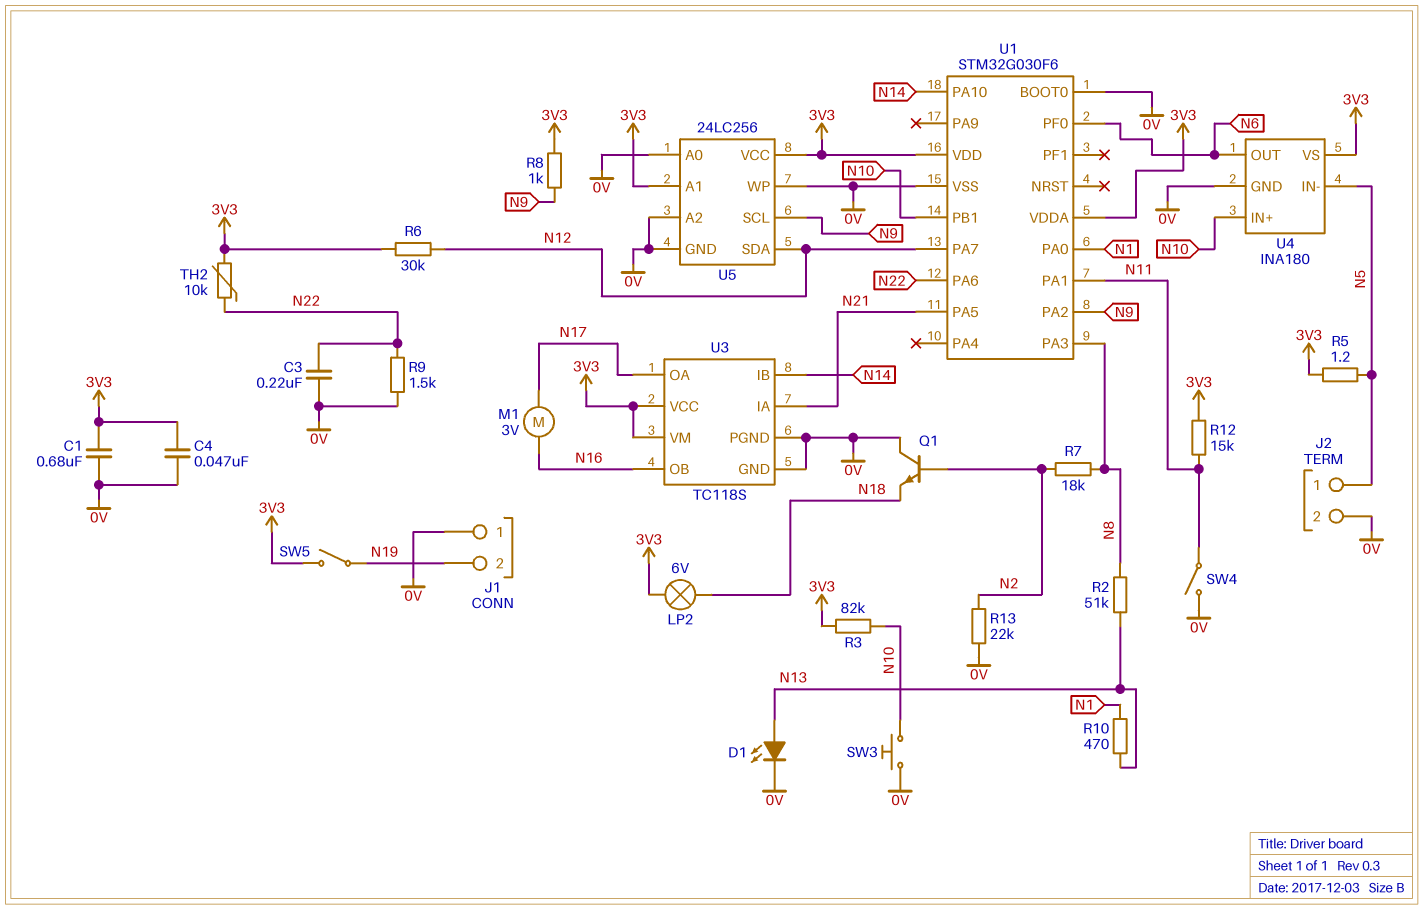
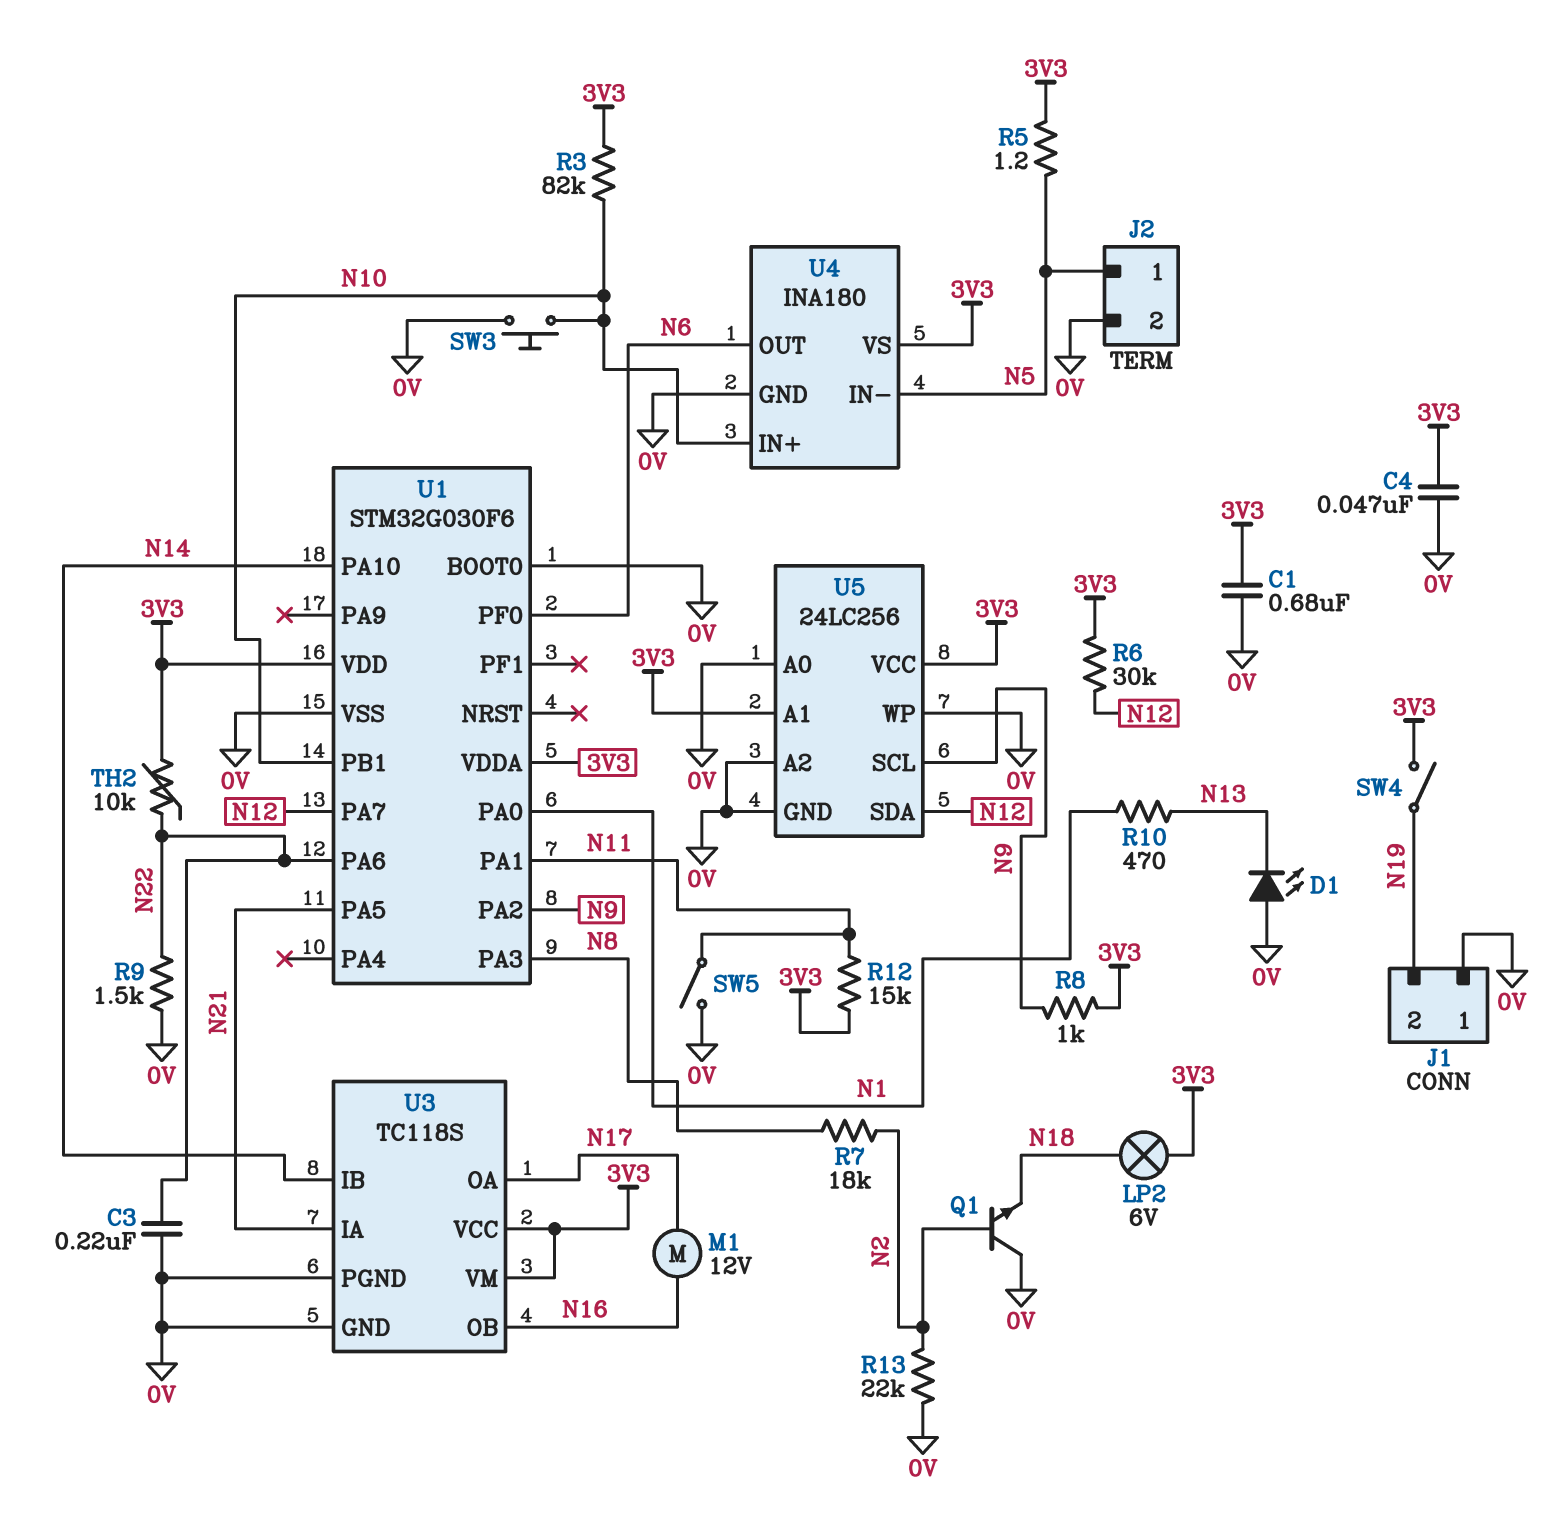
D1: LED (A N13, K 0V) -> LED (A 0V, K N13)
M1: motor 3V (N16, N17) -> motor 12V (N16, N17)
R2: 51k (N8, N13) -> none
SW4: switch (0V, N11) -> switch (3V3, N19)
SW5: switch (3V3, N19) -> switch (0V, N11)

